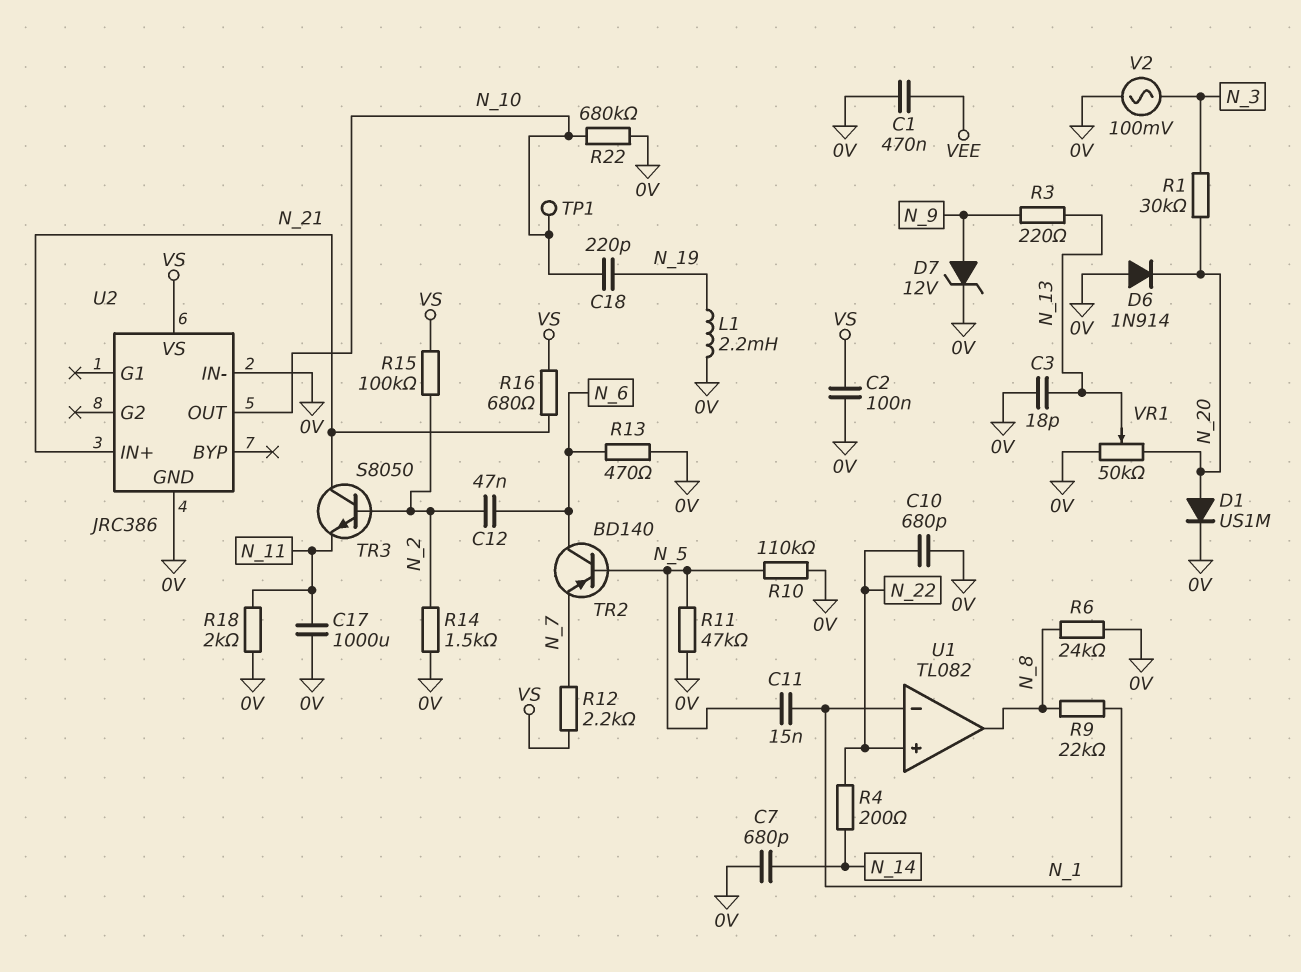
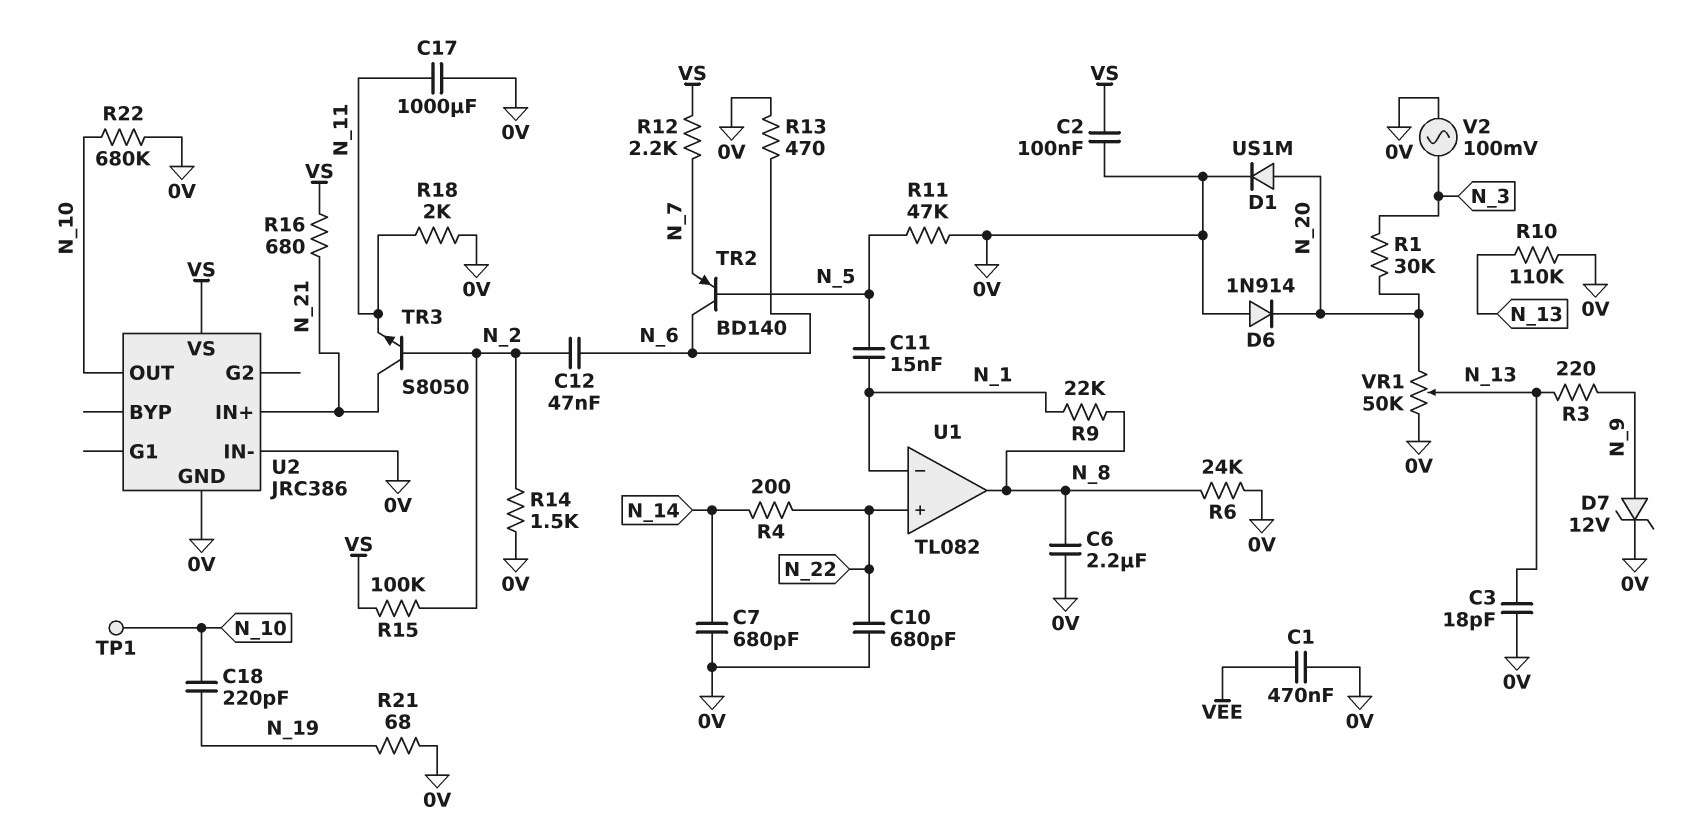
C6: none -> 2.2uF (0V, N_8)
L1: 2.2mH (0V, N_19) -> none
R10: 110k (0V, N_5) -> 110k (0V, N_13)
R21: none -> 68 (0V, N_19)

